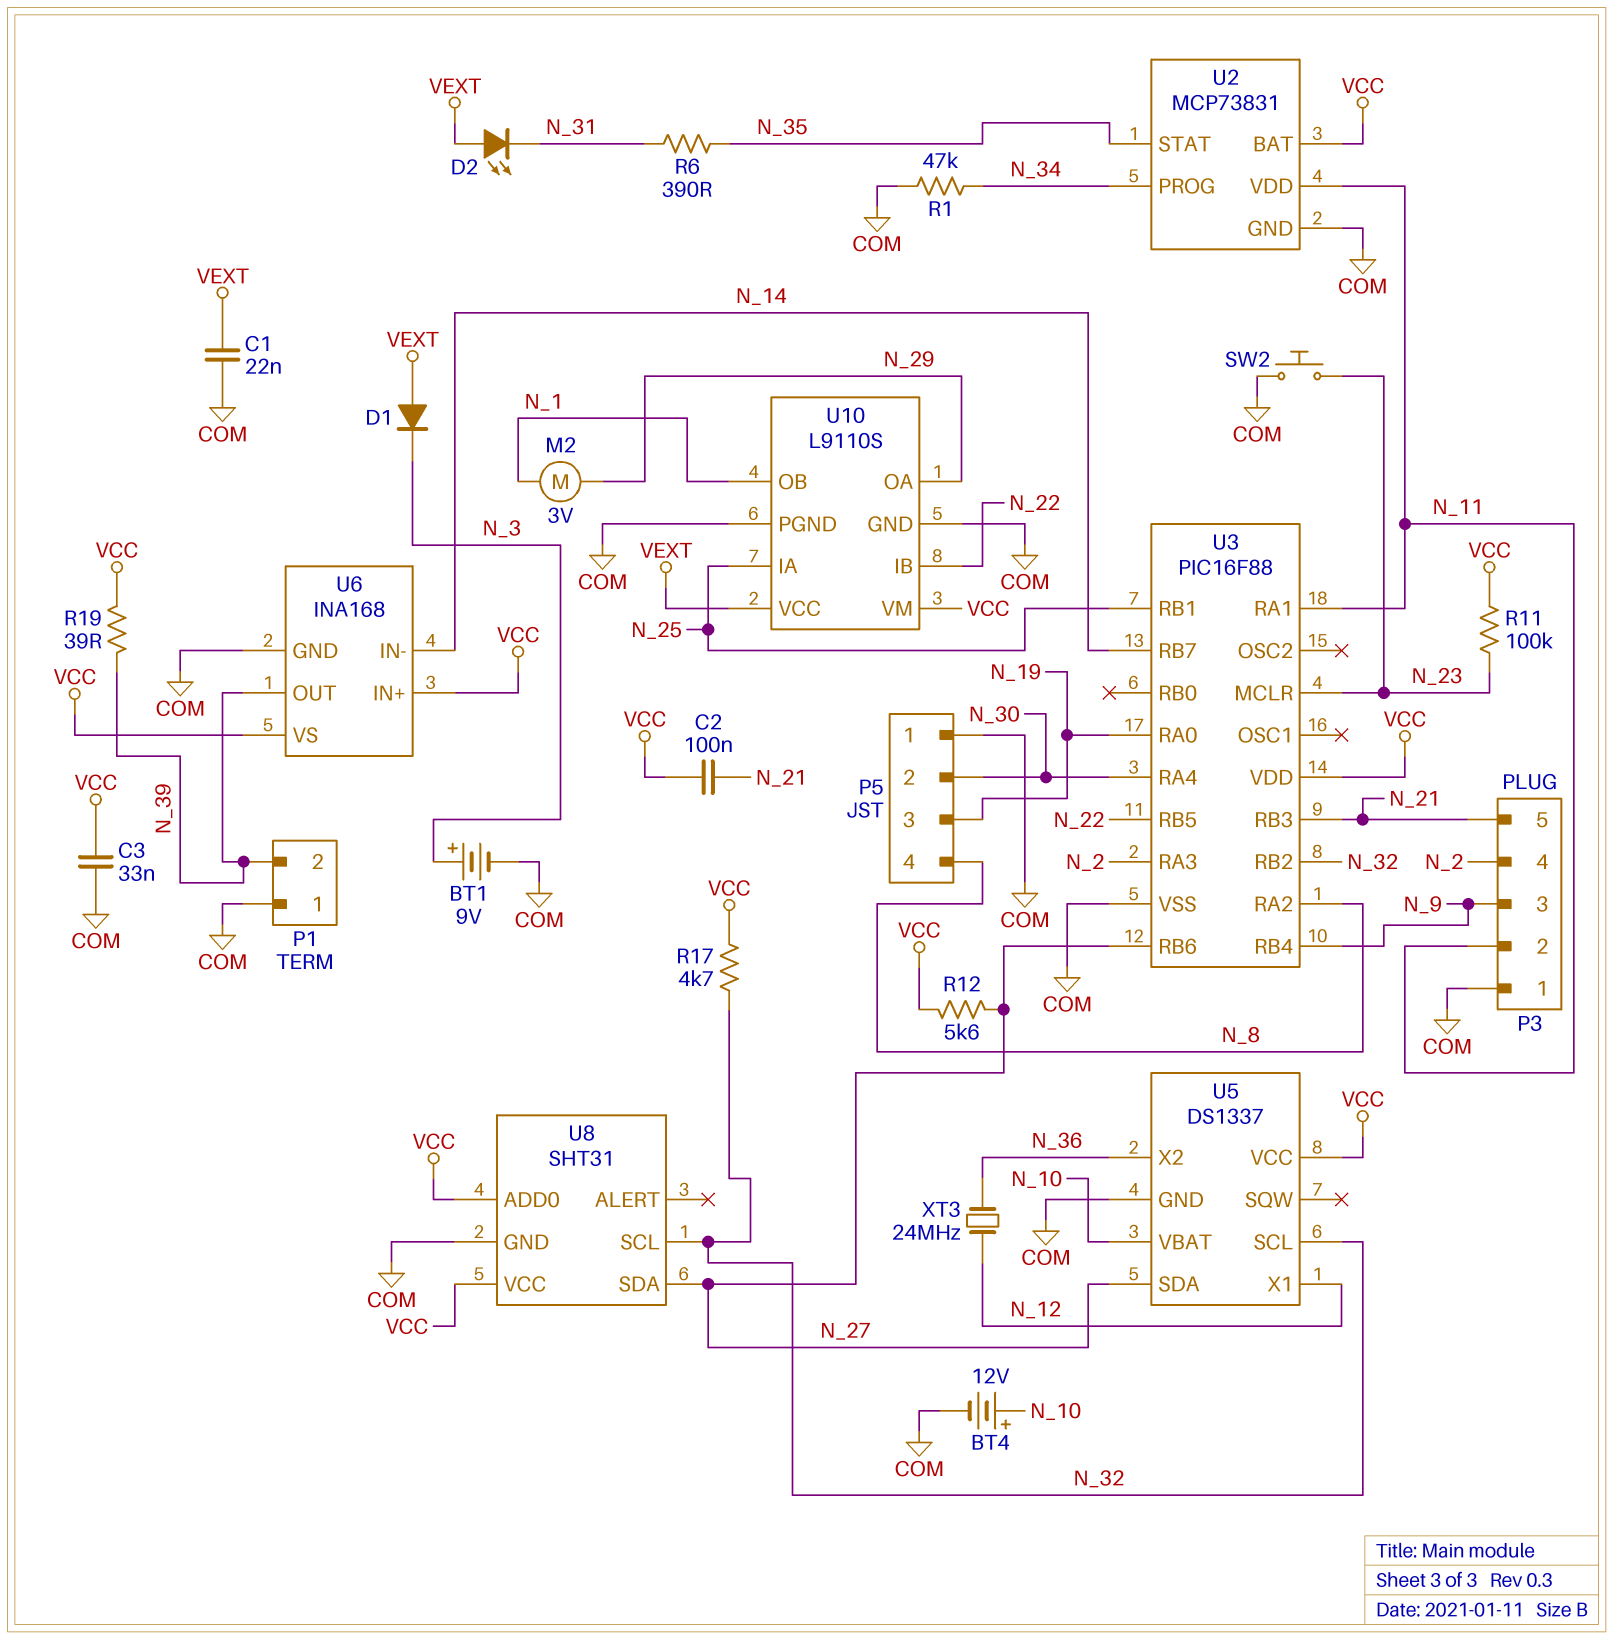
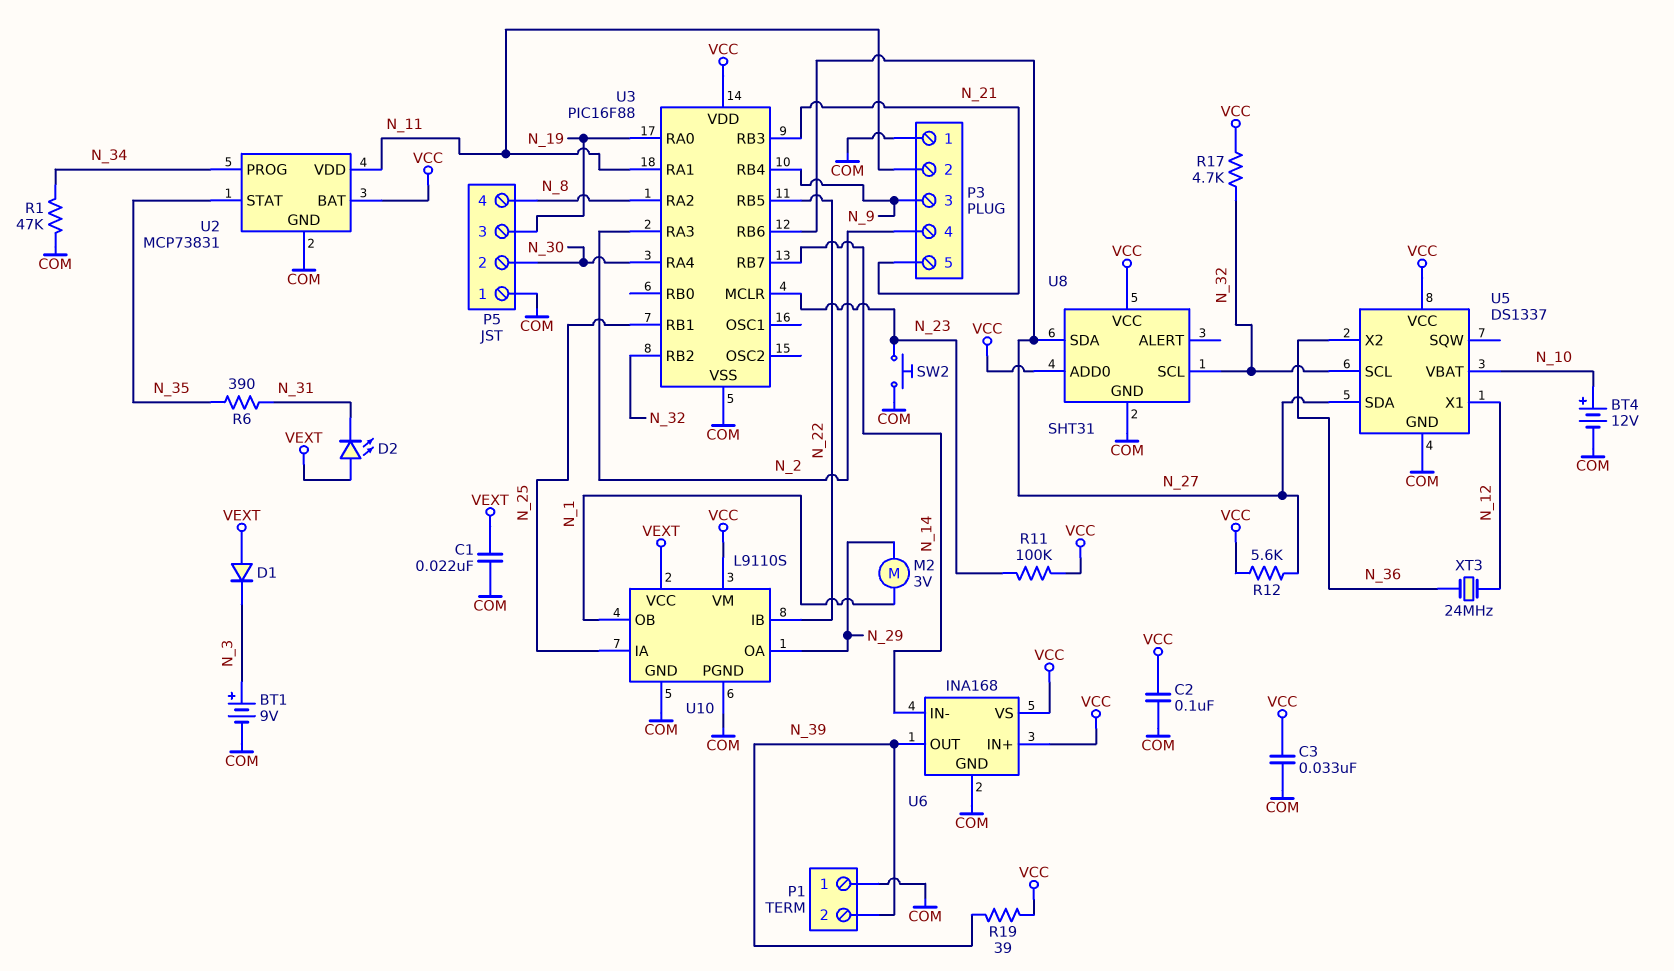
C2: 100nF (N_21, VCC) -> 100nF (COM, VCC)

